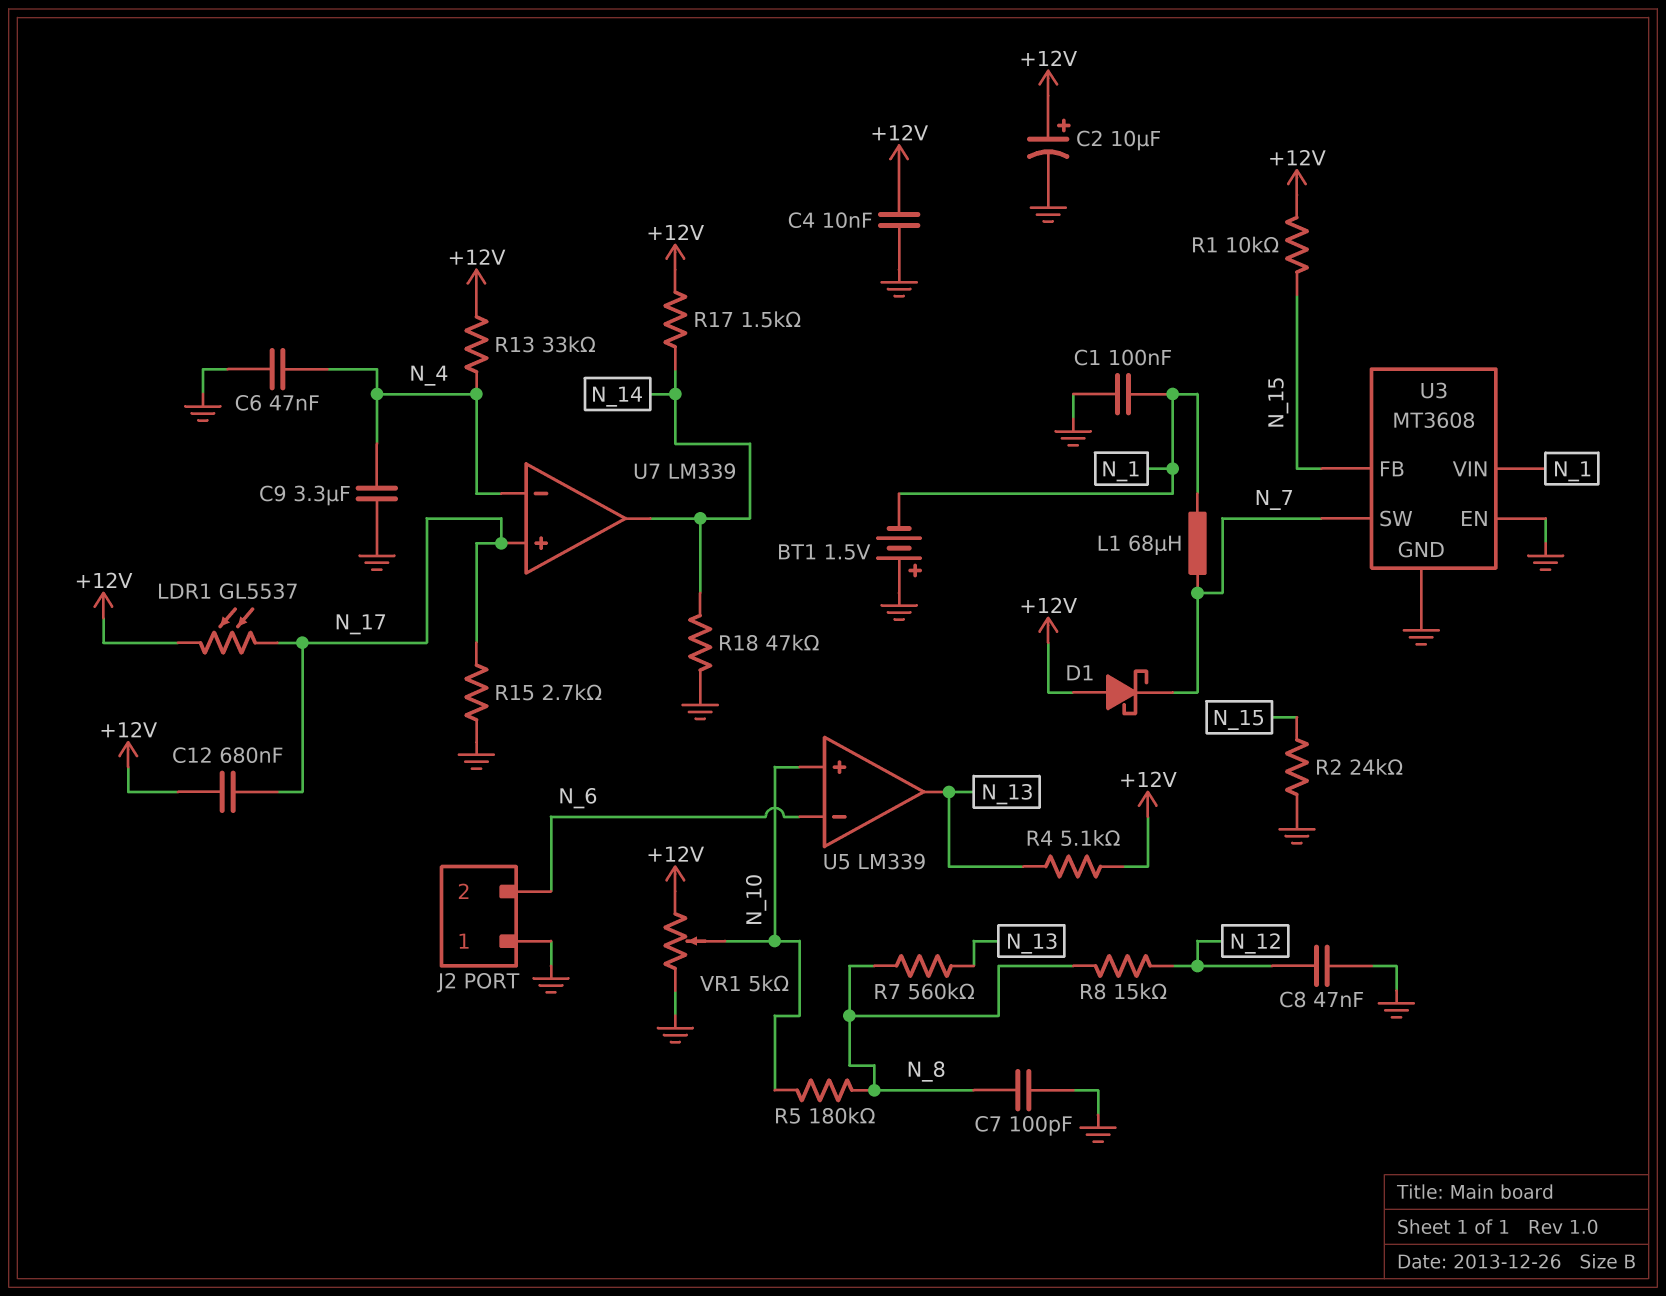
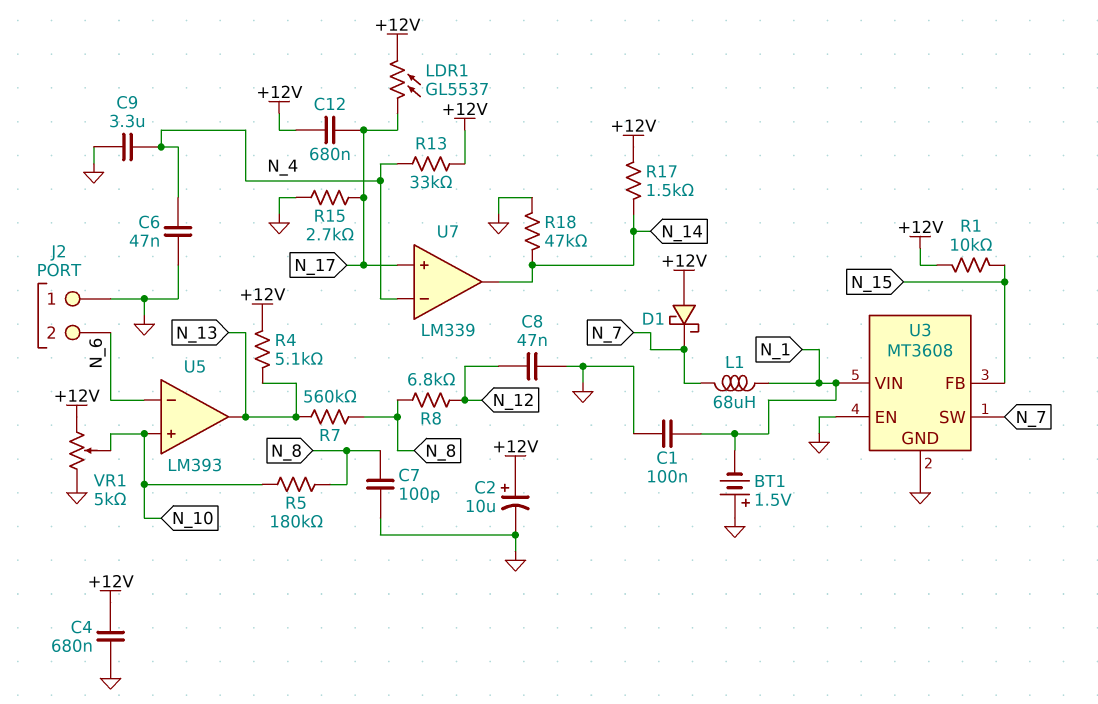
C4: 10nF (+12V, GND) -> 680nF (+12V, GND)
R2: 24k (GND, N_15) -> none
R8: 15k (N_8, N_12) -> 6.8k (N_8, N_12)
U5: LM339 -> LM393

